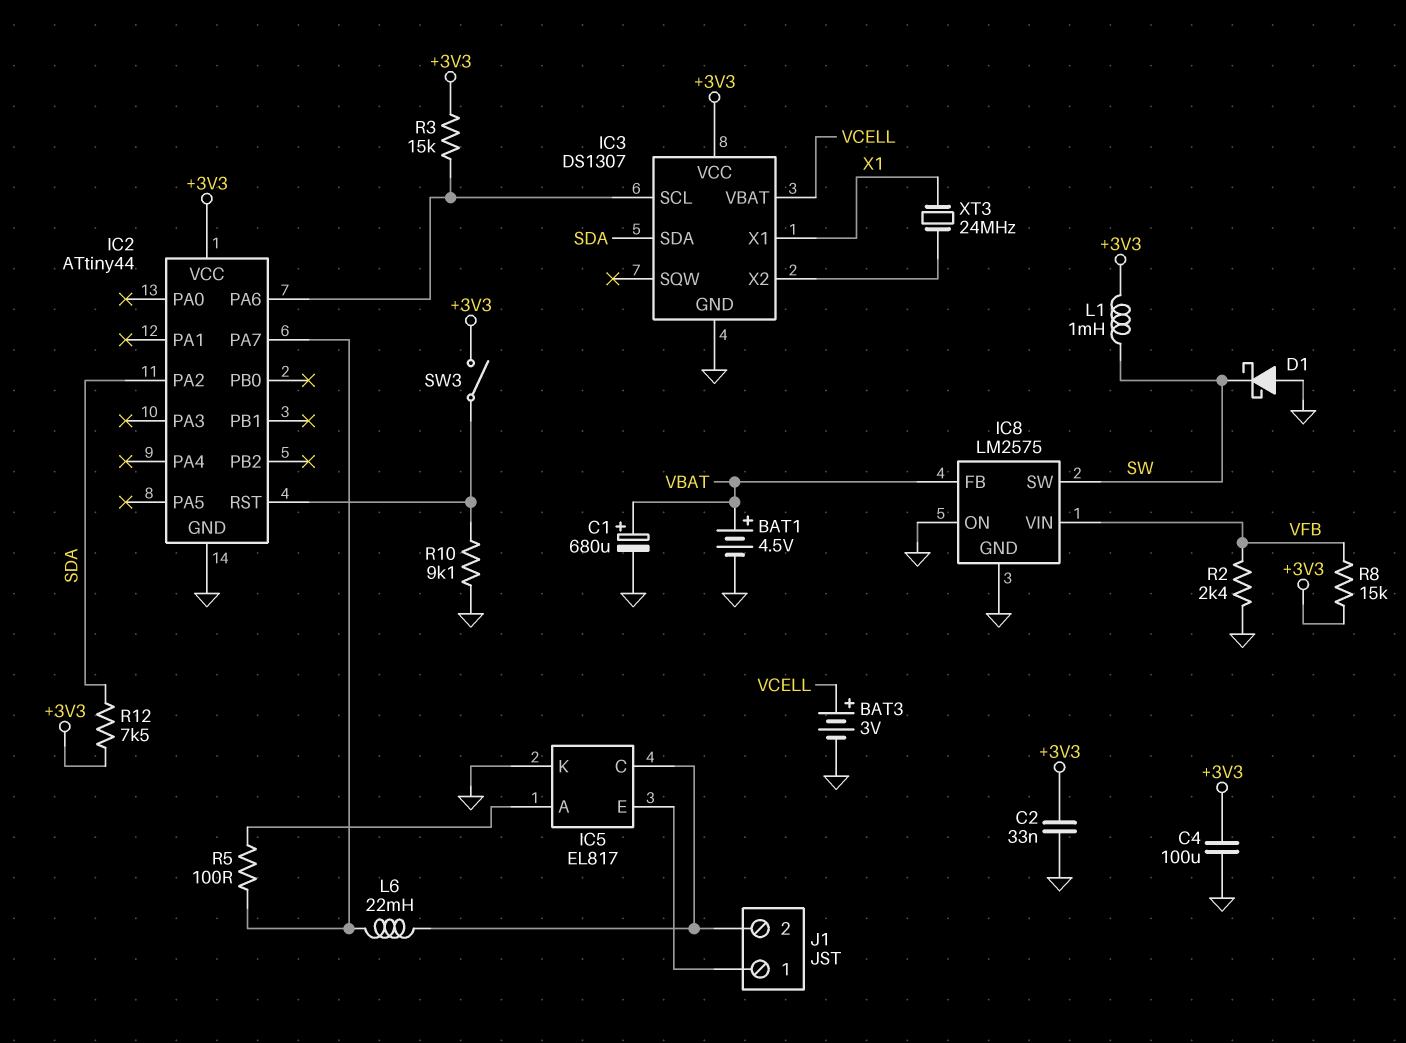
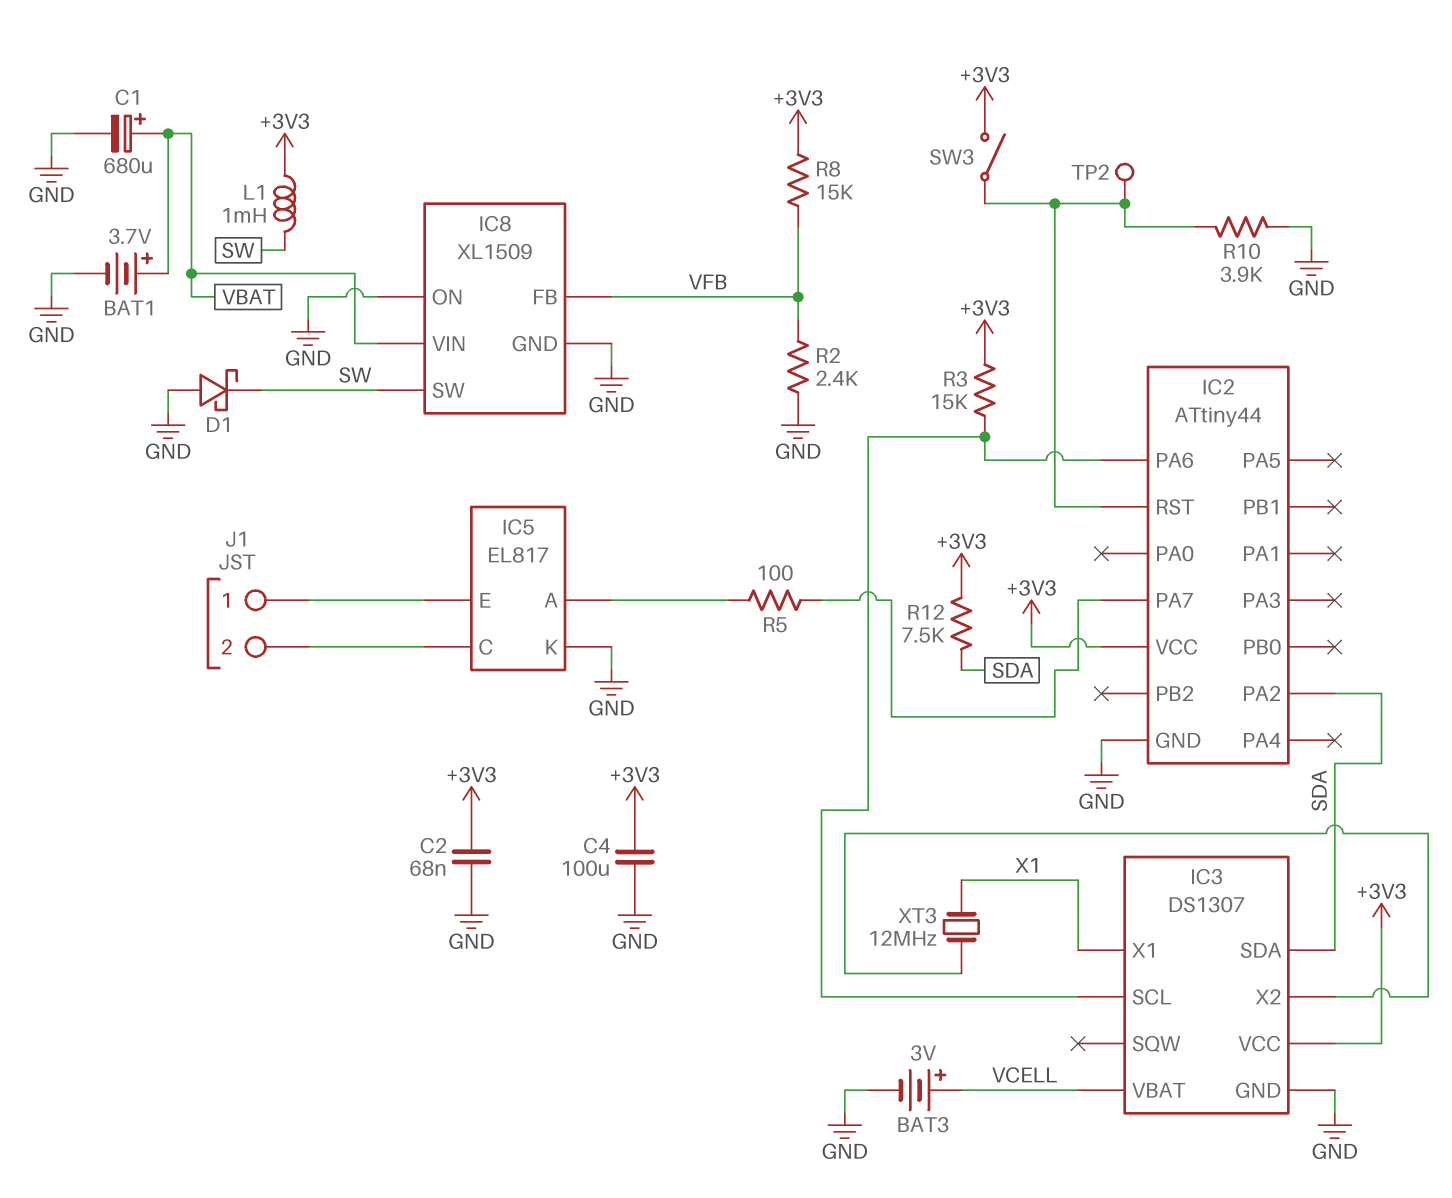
BAT1: 4.5V (plus VBAT, minus GND) -> 3.7V (plus VBAT, minus GND)
C2: 33nF (+3V3, GND) -> 68nF (+3V3, GND)
IC8: LM2575 -> XL1509
IC8 pin FB: VBAT -> VFB
IC8 pin VIN: VFB -> VBAT
L6: 22mH (IC2/PA7, IC5/C) -> none
R10: 9.1k (GND, IC2/RST) -> 3.9k (GND, IC2/RST)
TP2: none -> test point (IC2/RST)
XT3: 24MHz (IC3/X2, X1) -> 12MHz (IC3/X2, X1)

